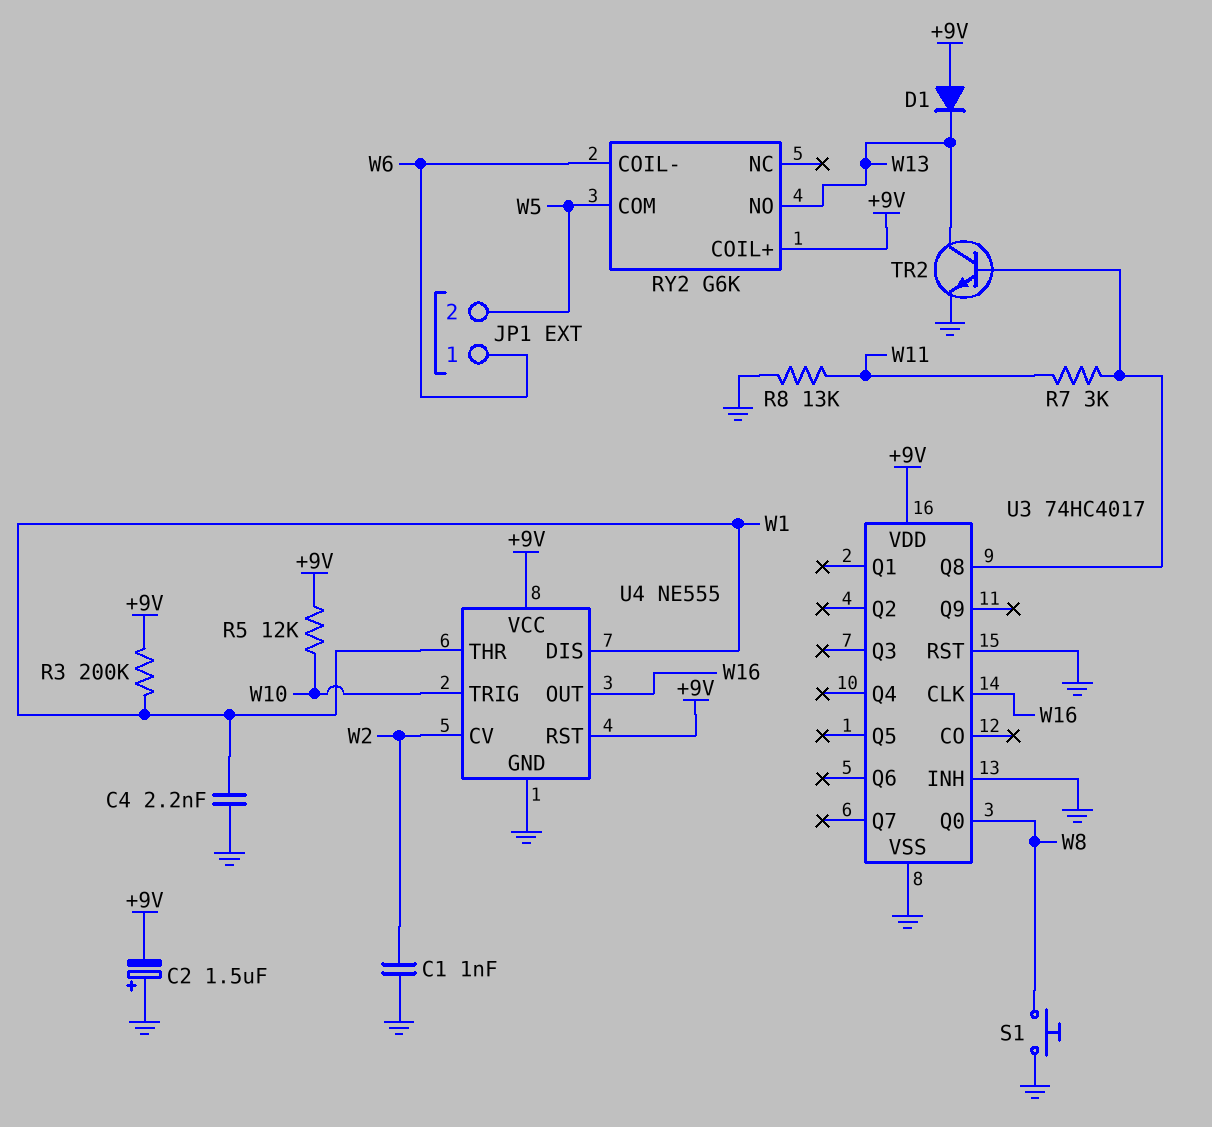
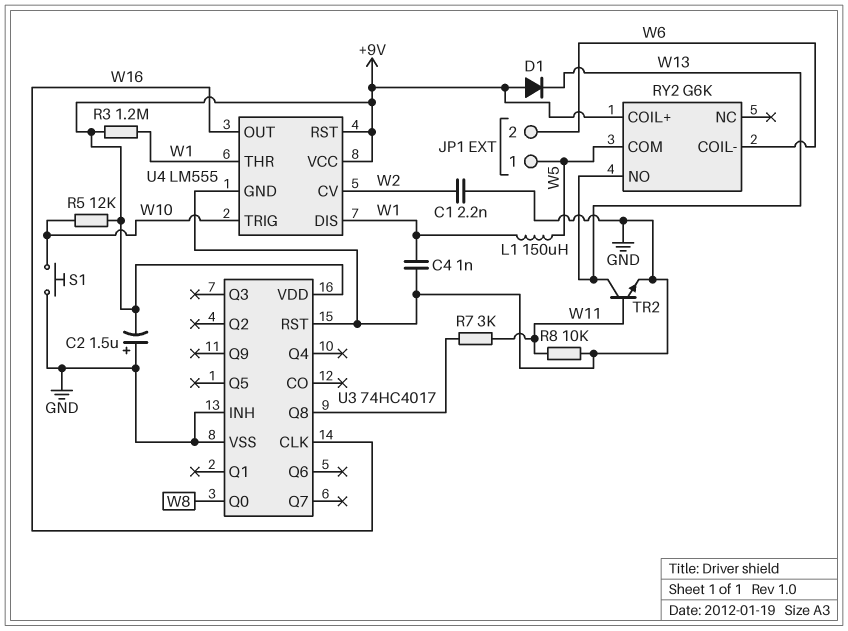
C1: 1nF (GND, W2) -> 2.2nF (GND, W2)
C4: 2.2nF (GND, W1) -> 1nF (GND, W1)
JP1 pin 1: W6 -> W5
JP1 pin 2: W5 -> W6
L1: none -> 150uH (W1, W5)
R3: 200k (+9V, W1) -> 1.2M (+9V, W1)
R8: 13k (GND, W11) -> 10k (GND, W11)
S1: button (GND, W8) -> button (GND, W10)
TR2: NPN (B U3/Q8, C W13, E GND) -> NPN (B W11, C W13, E GND)
U4: NE555 -> LM555

